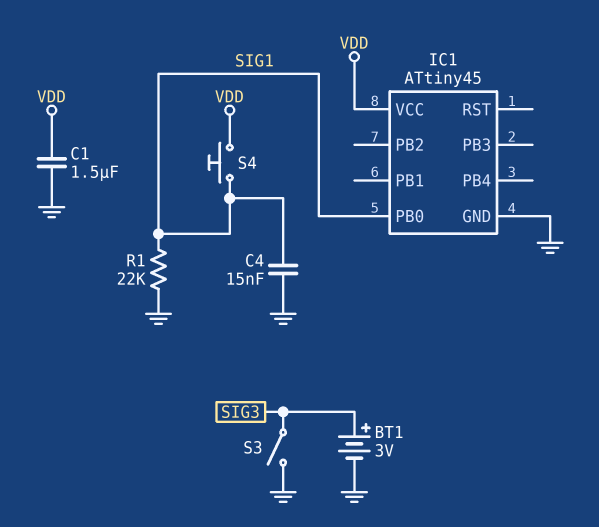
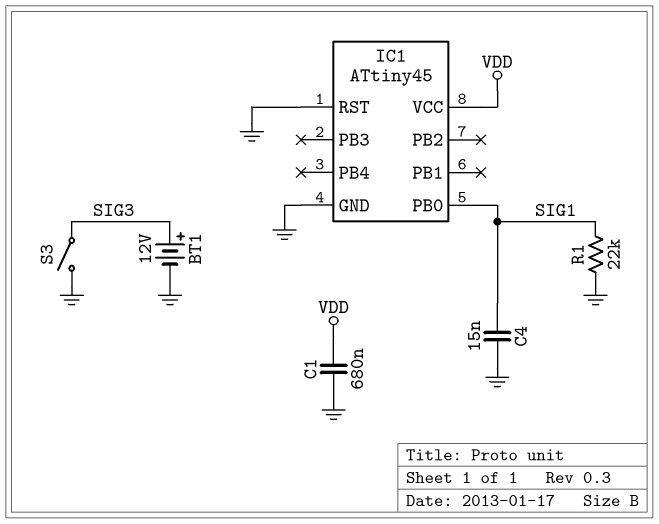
BT1: 3V (plus SIG3, minus GND) -> 12V (plus SIG3, minus GND)
C1: 1.5uF (GND, VDD) -> 680nF (GND, VDD)
IC1 pin RST: none -> GND
S4: button (SIG1, VDD) -> none

